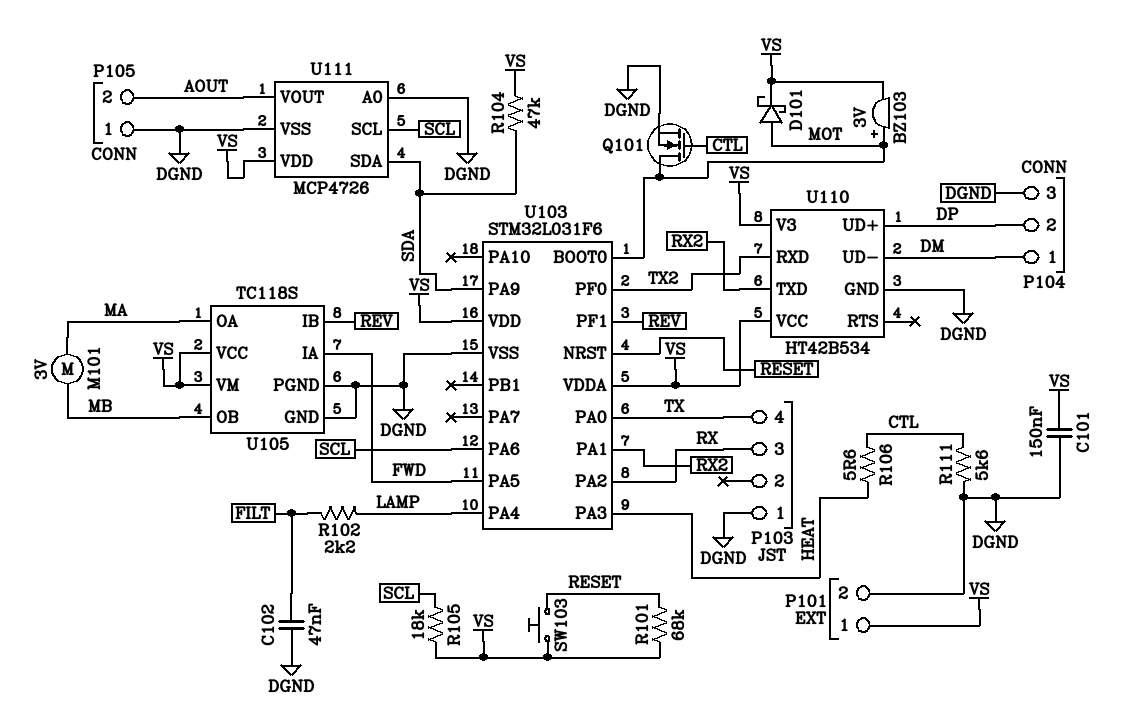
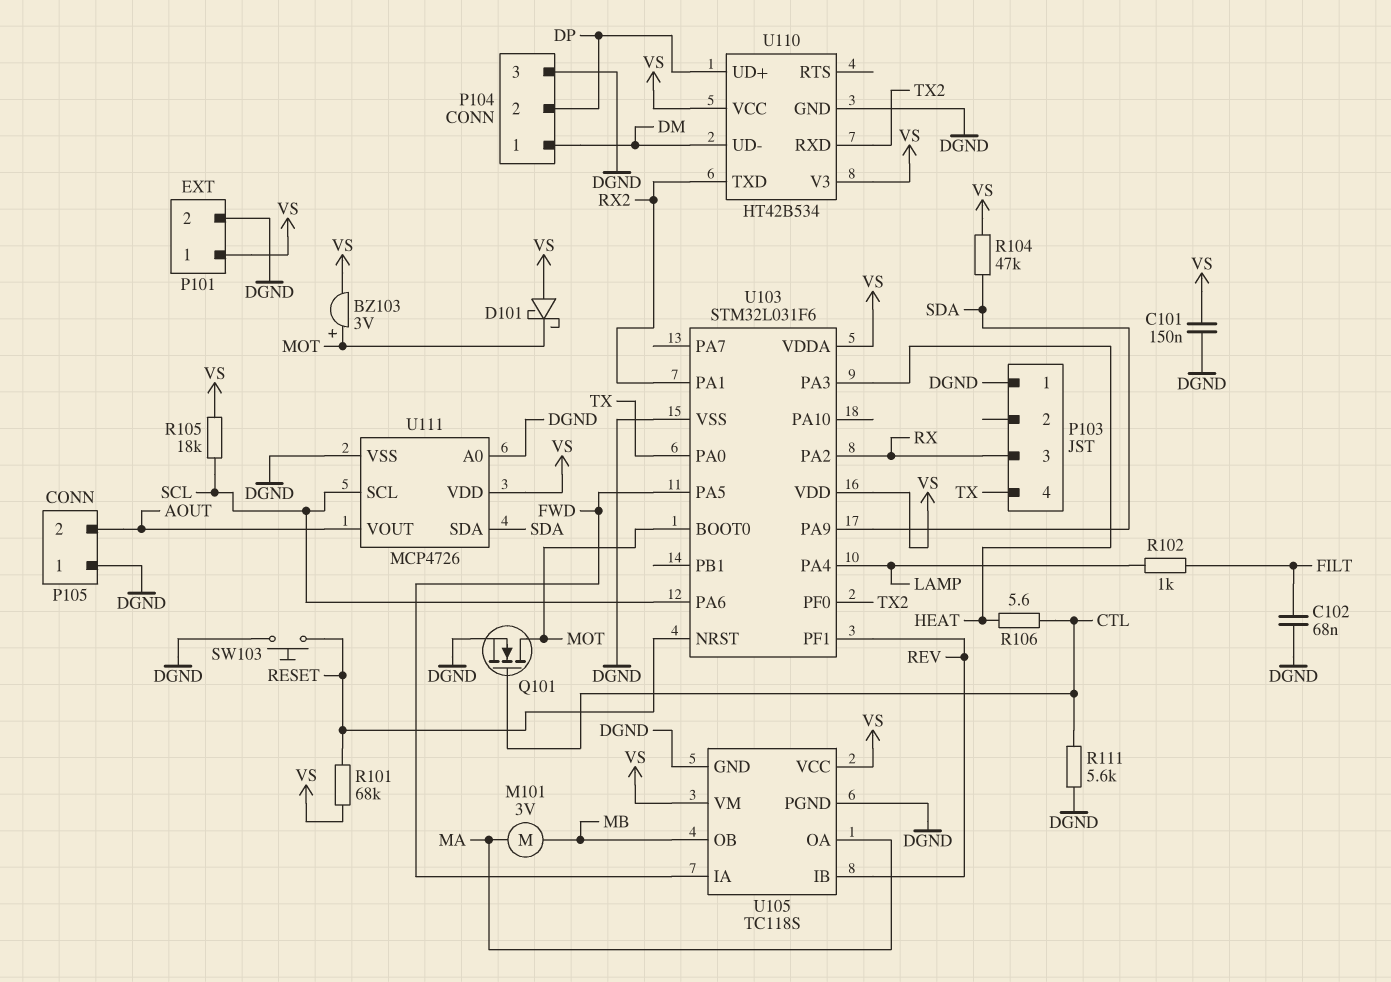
C102: 47nF (DGND, FILT) -> 68nF (DGND, FILT)
D101: schottky (A MOT, K VS) -> schottky (A VS, K MOT)
R102: 2.2k (FILT, LAMP) -> 1k (FILT, LAMP)
SW103: button (RESET, VS) -> button (DGND, RESET)

